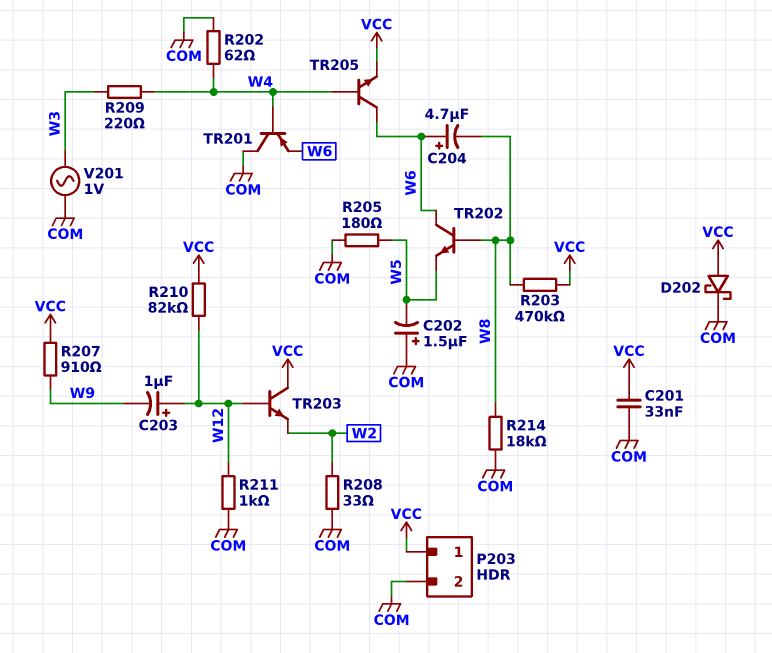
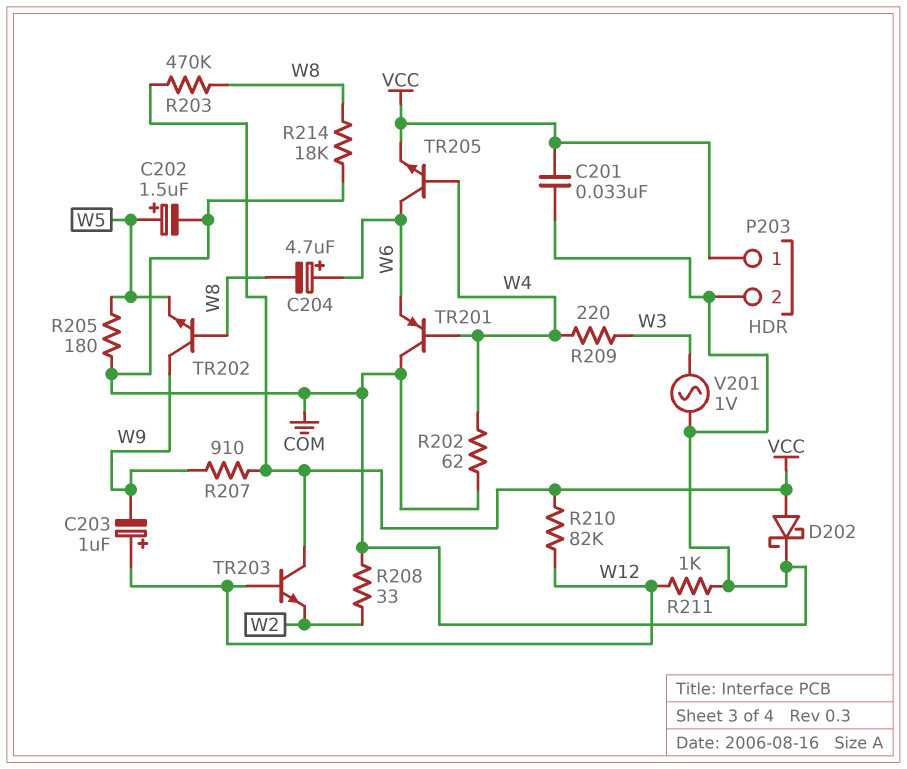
C202: 1.5uF (plus COM, minus W5) -> 1.5uF (plus W5, minus COM)
TR202: NPN (B W8, C W6, E W5) -> NPN (B W8, C W9, E W5)

